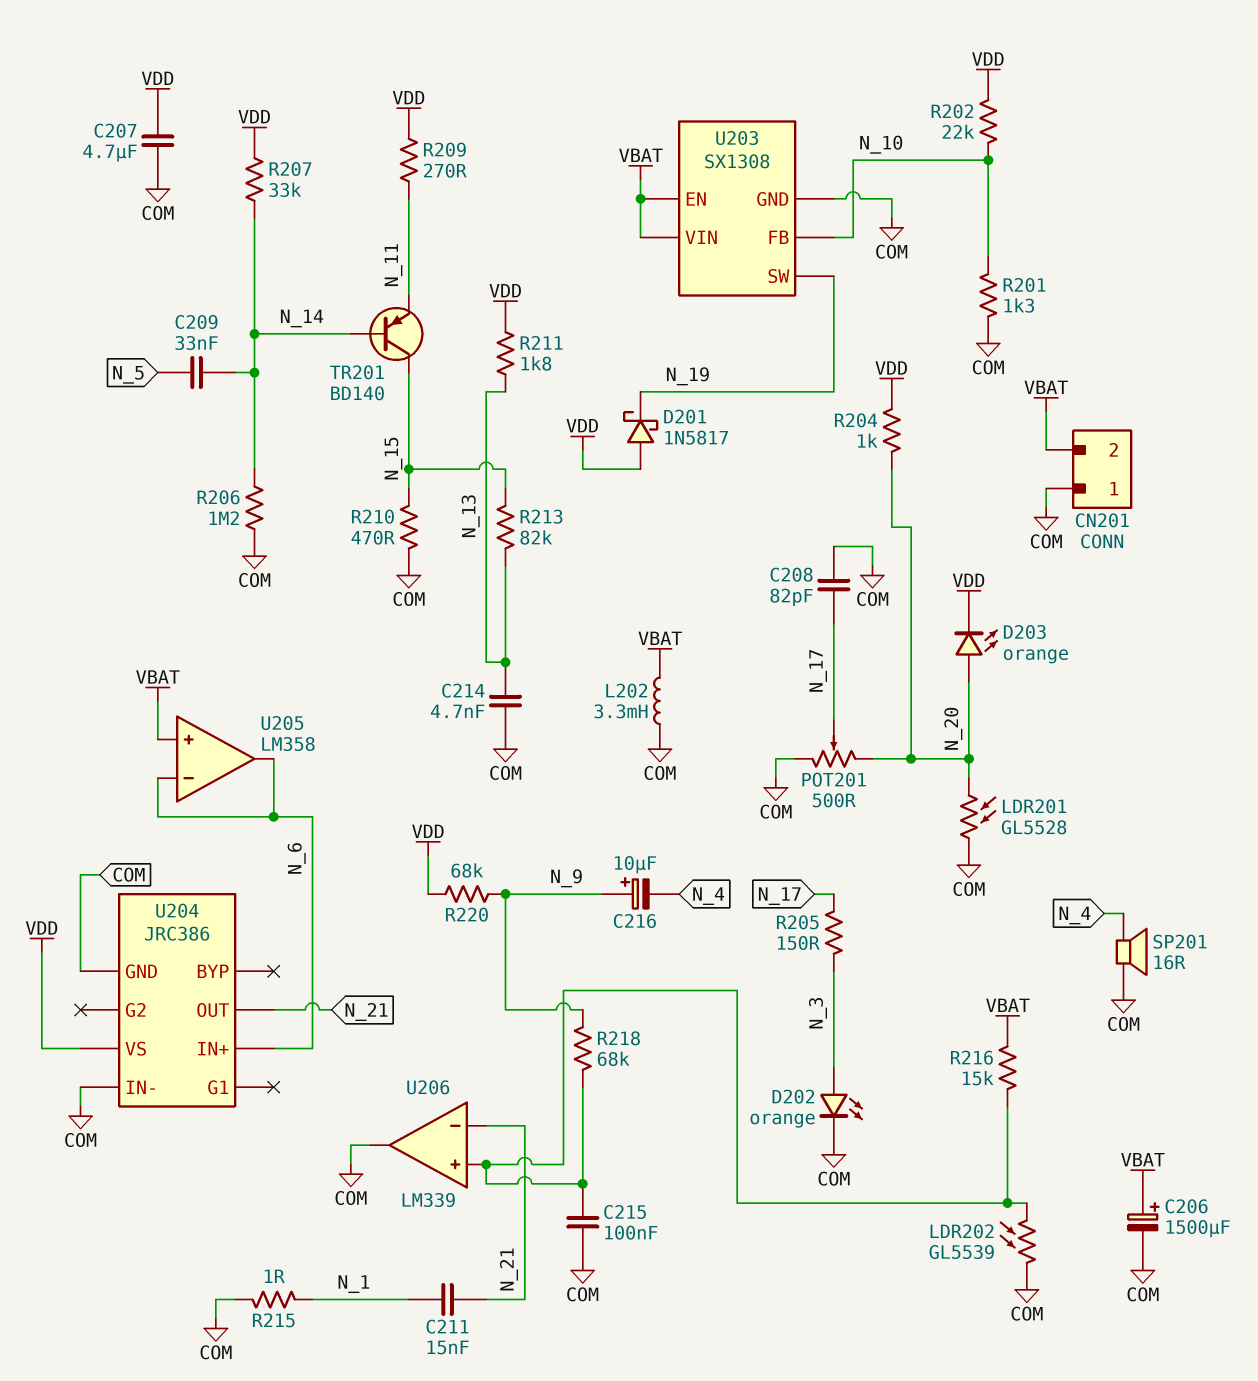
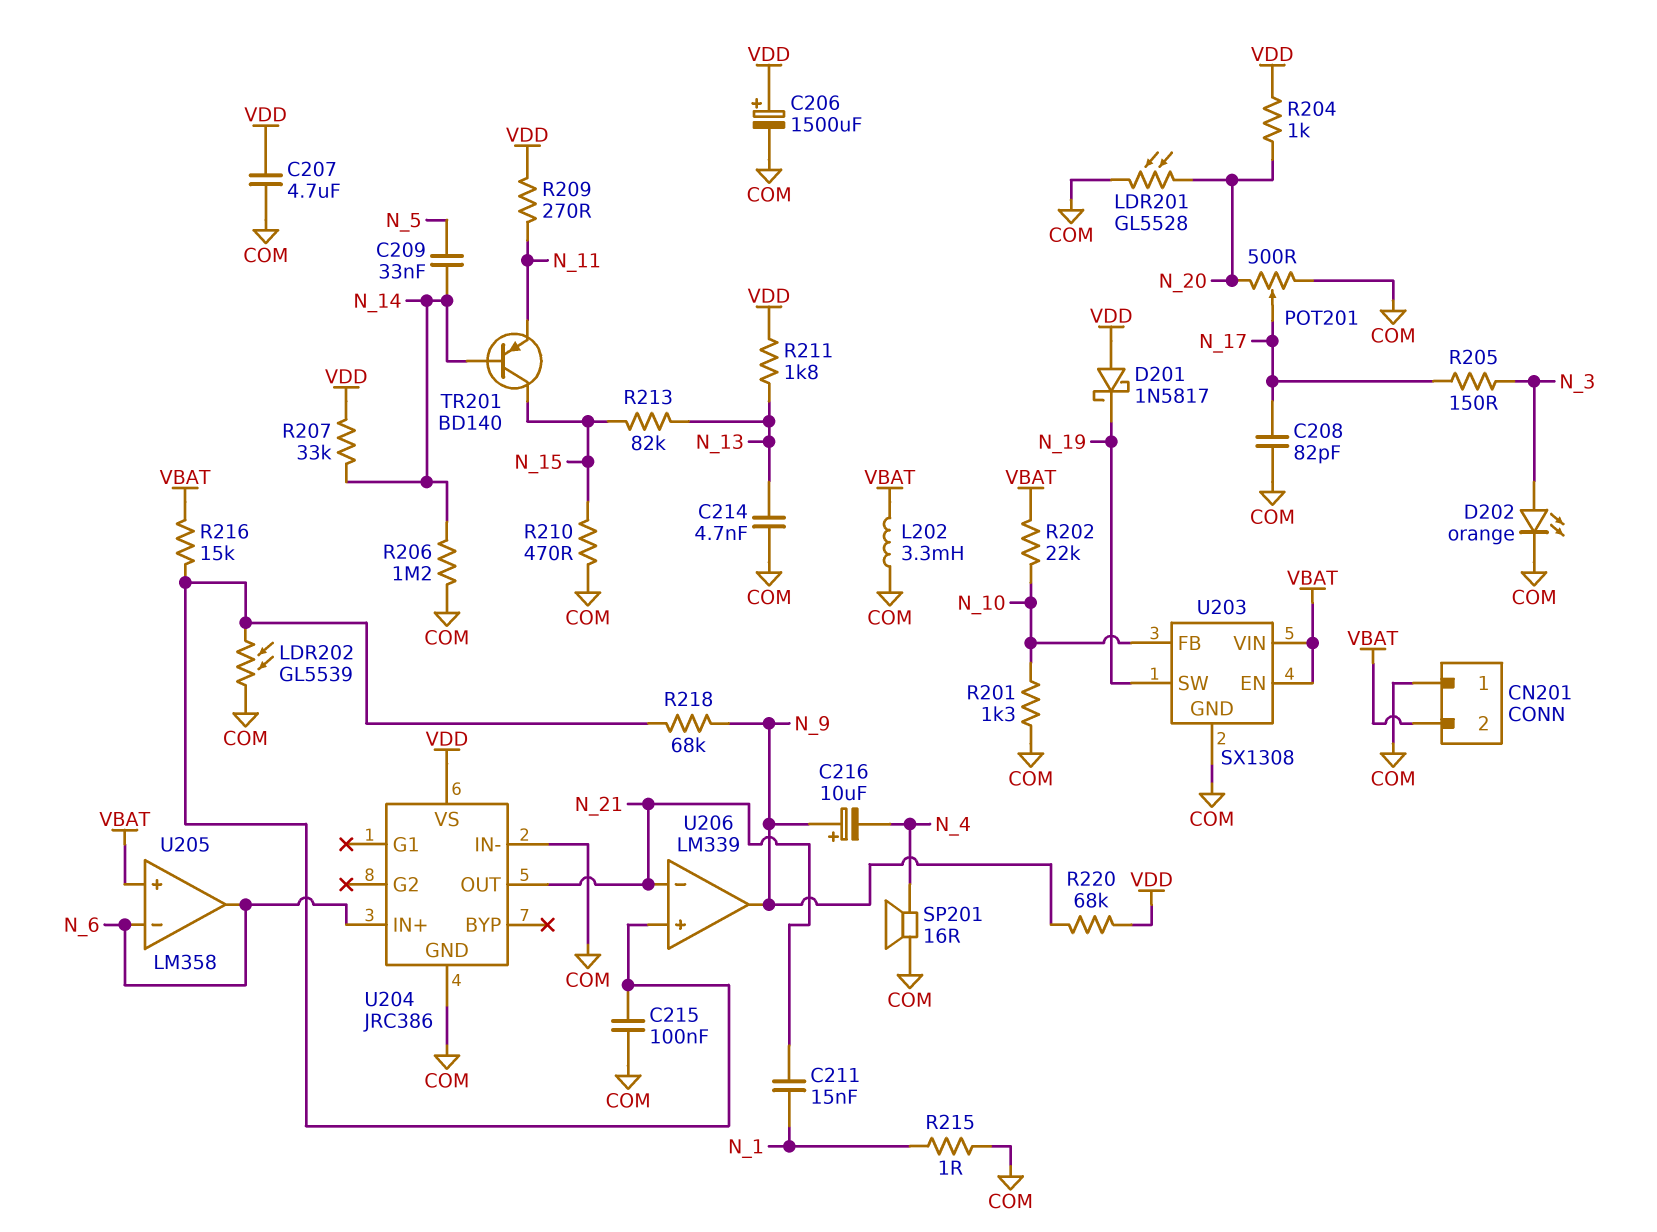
C206: 1500uF (plus VBAT, minus COM) -> 1500uF (plus VDD, minus COM)
D203: LED orange (A N_20, K VDD) -> none
R202: 22k (N_10, VDD) -> 22k (N_10, VBAT)
U206 pin out: COM -> N_9

